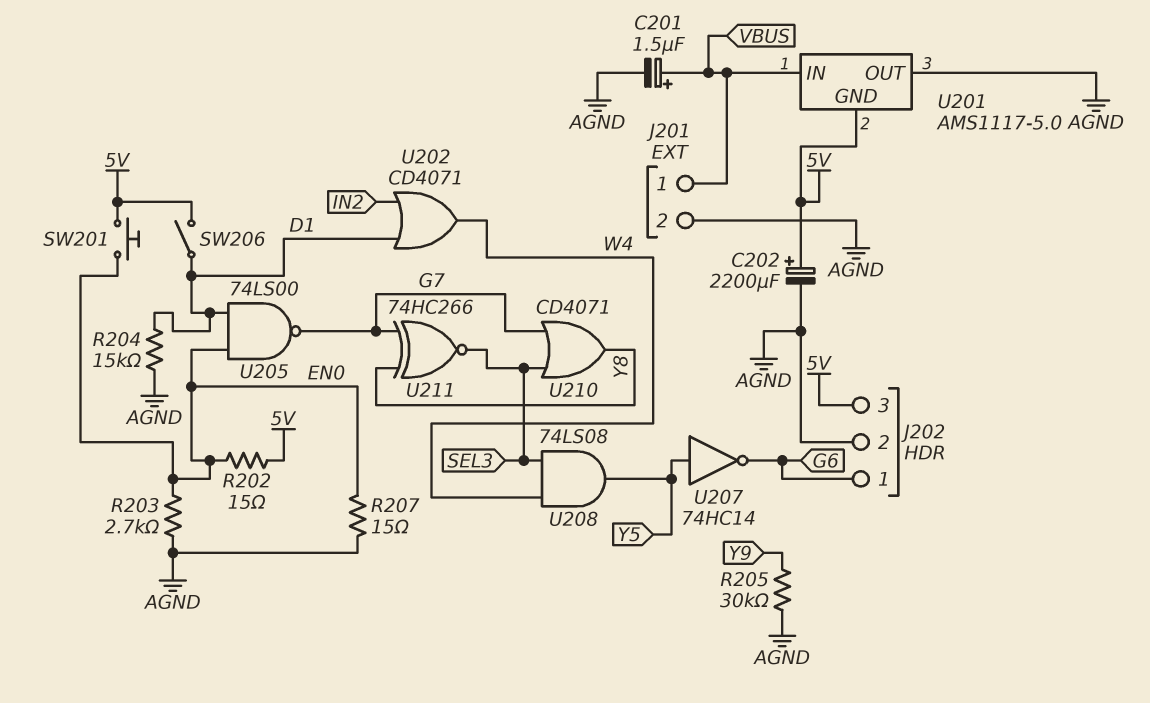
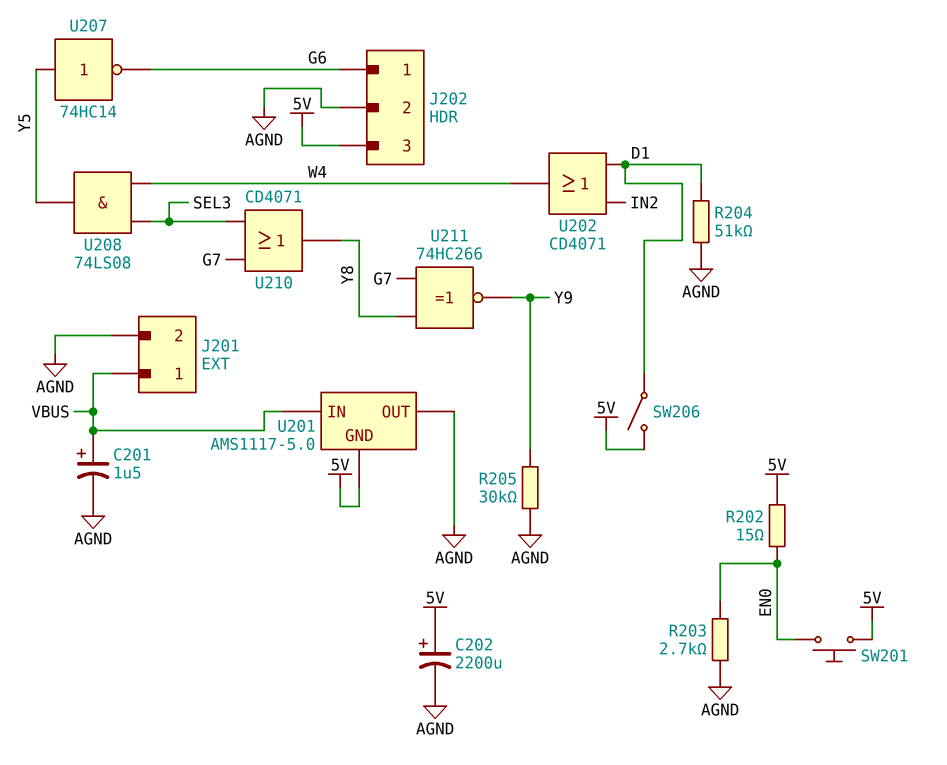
R204: 15k (AGND, D1) -> 51k (AGND, D1)
R207: 15 (AGND, EN0) -> none
U205: NAND 74LS00 (in D1, in EN0, out G7) -> none
U211: XNOR 74HC266 (in G7, in Y8, out SEL3) -> XNOR 74HC266 (in G7, in Y8, out Y9)

